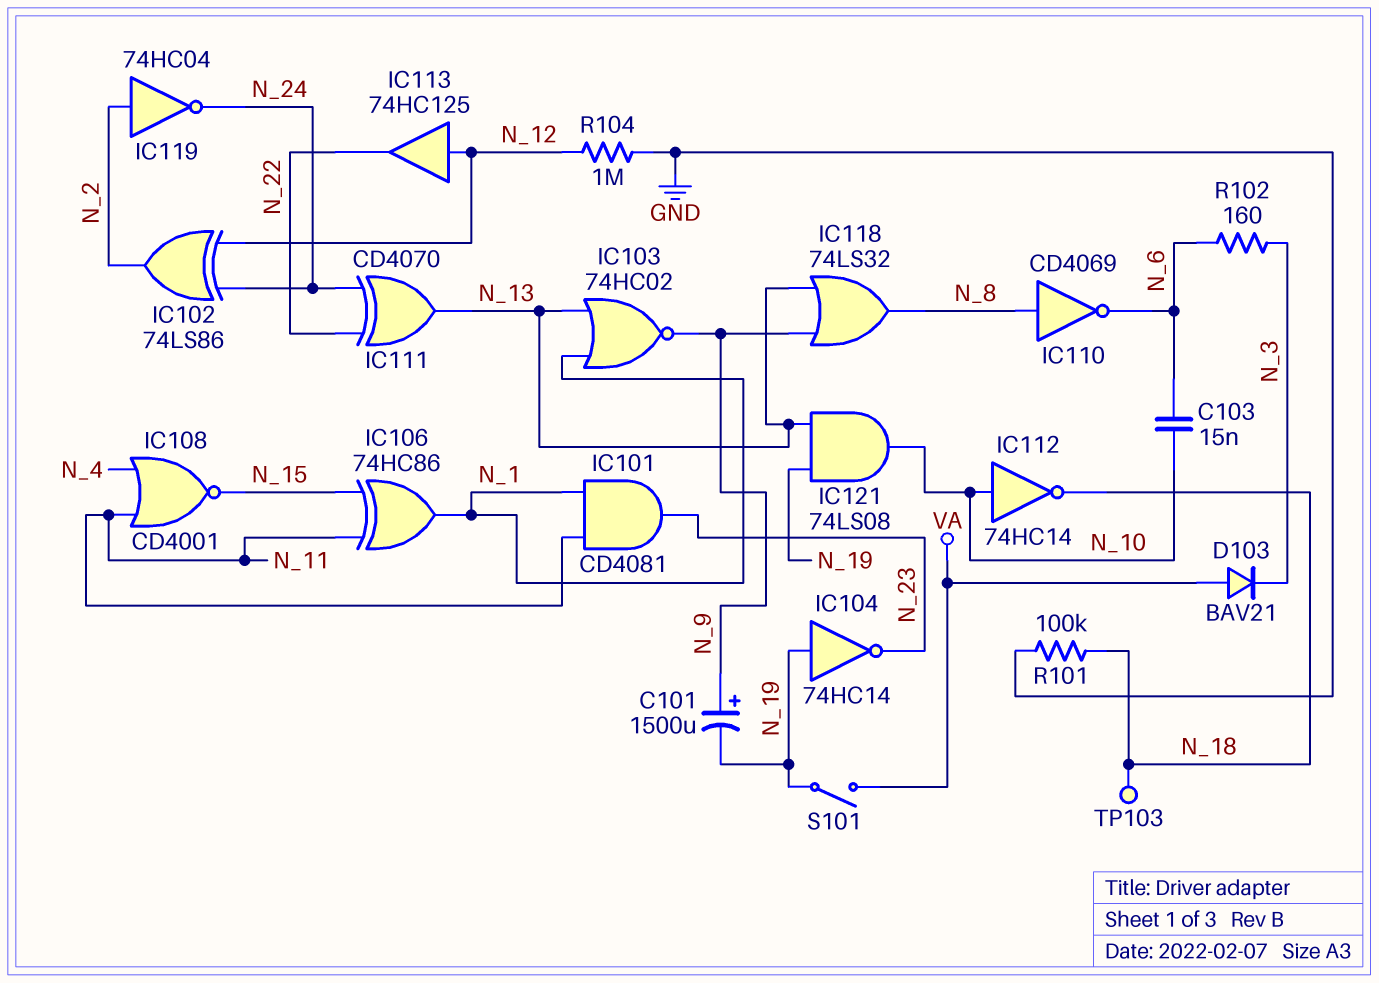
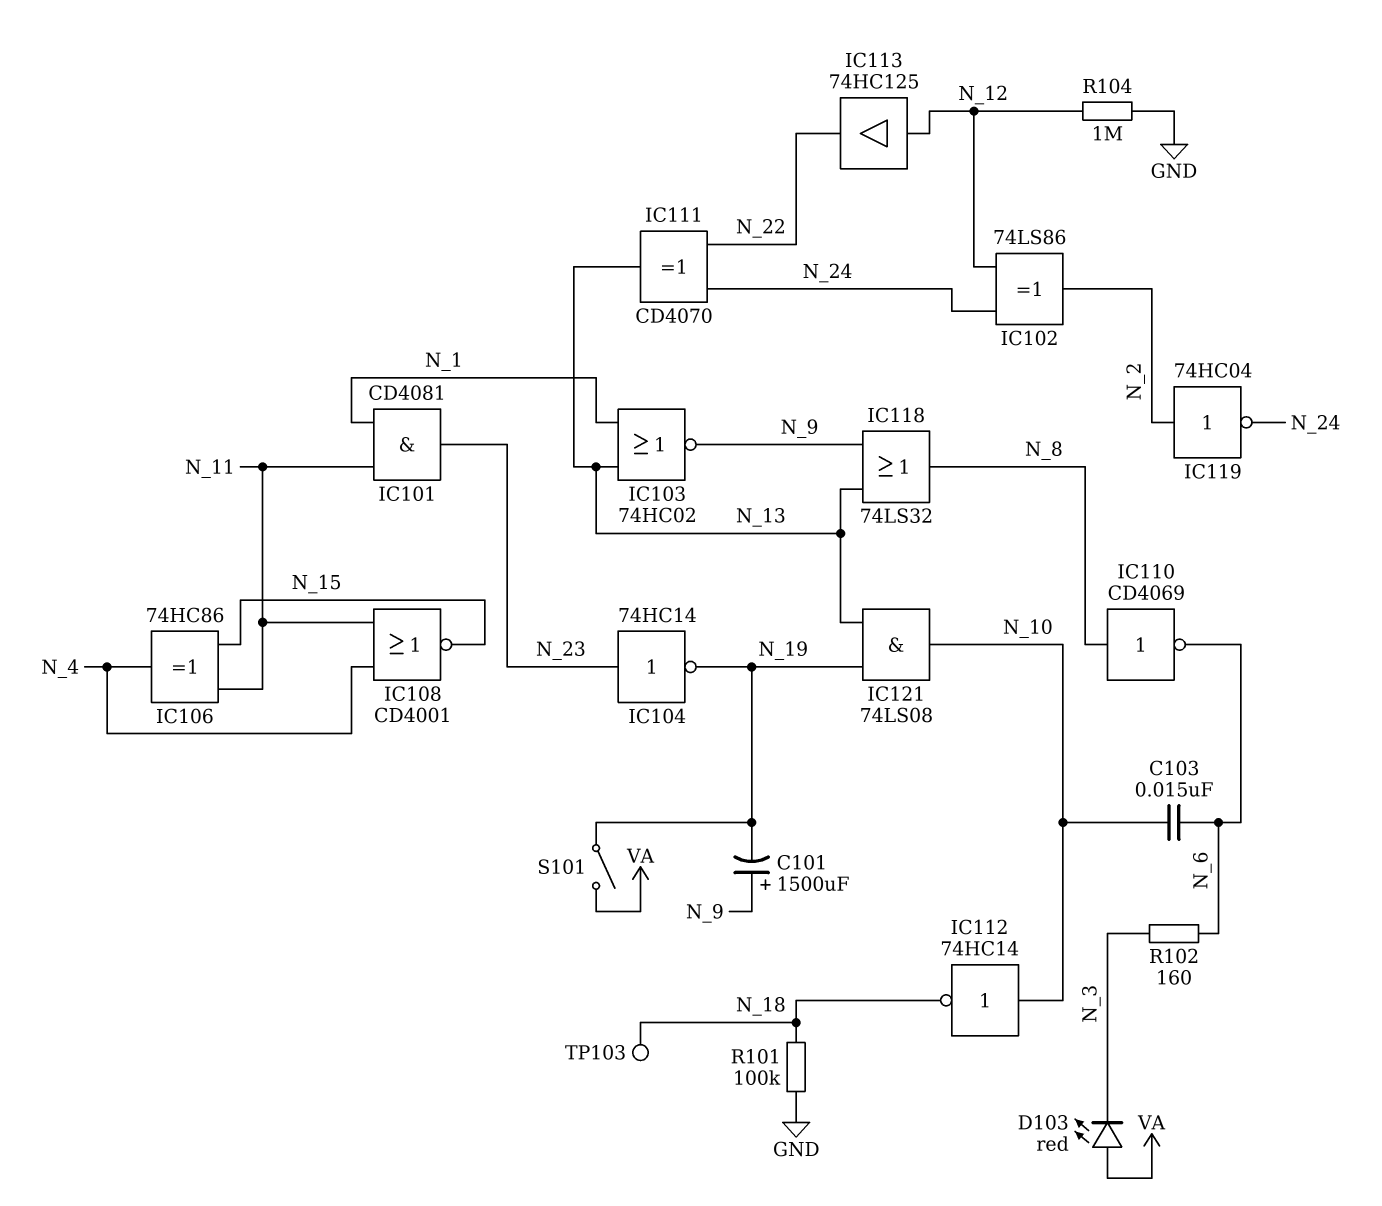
D103: diode BAV21 (A VA, K N_3) -> LED red (A VA, K N_3)
IC104: NOT 74HC14 (in N_19, out N_23) -> NOT 74HC14 (in N_23, out N_19)
IC106: XOR 74HC86 (in N_11, in N_15, out N_1) -> XOR 74HC86 (in N_11, in N_15, out N_4)

